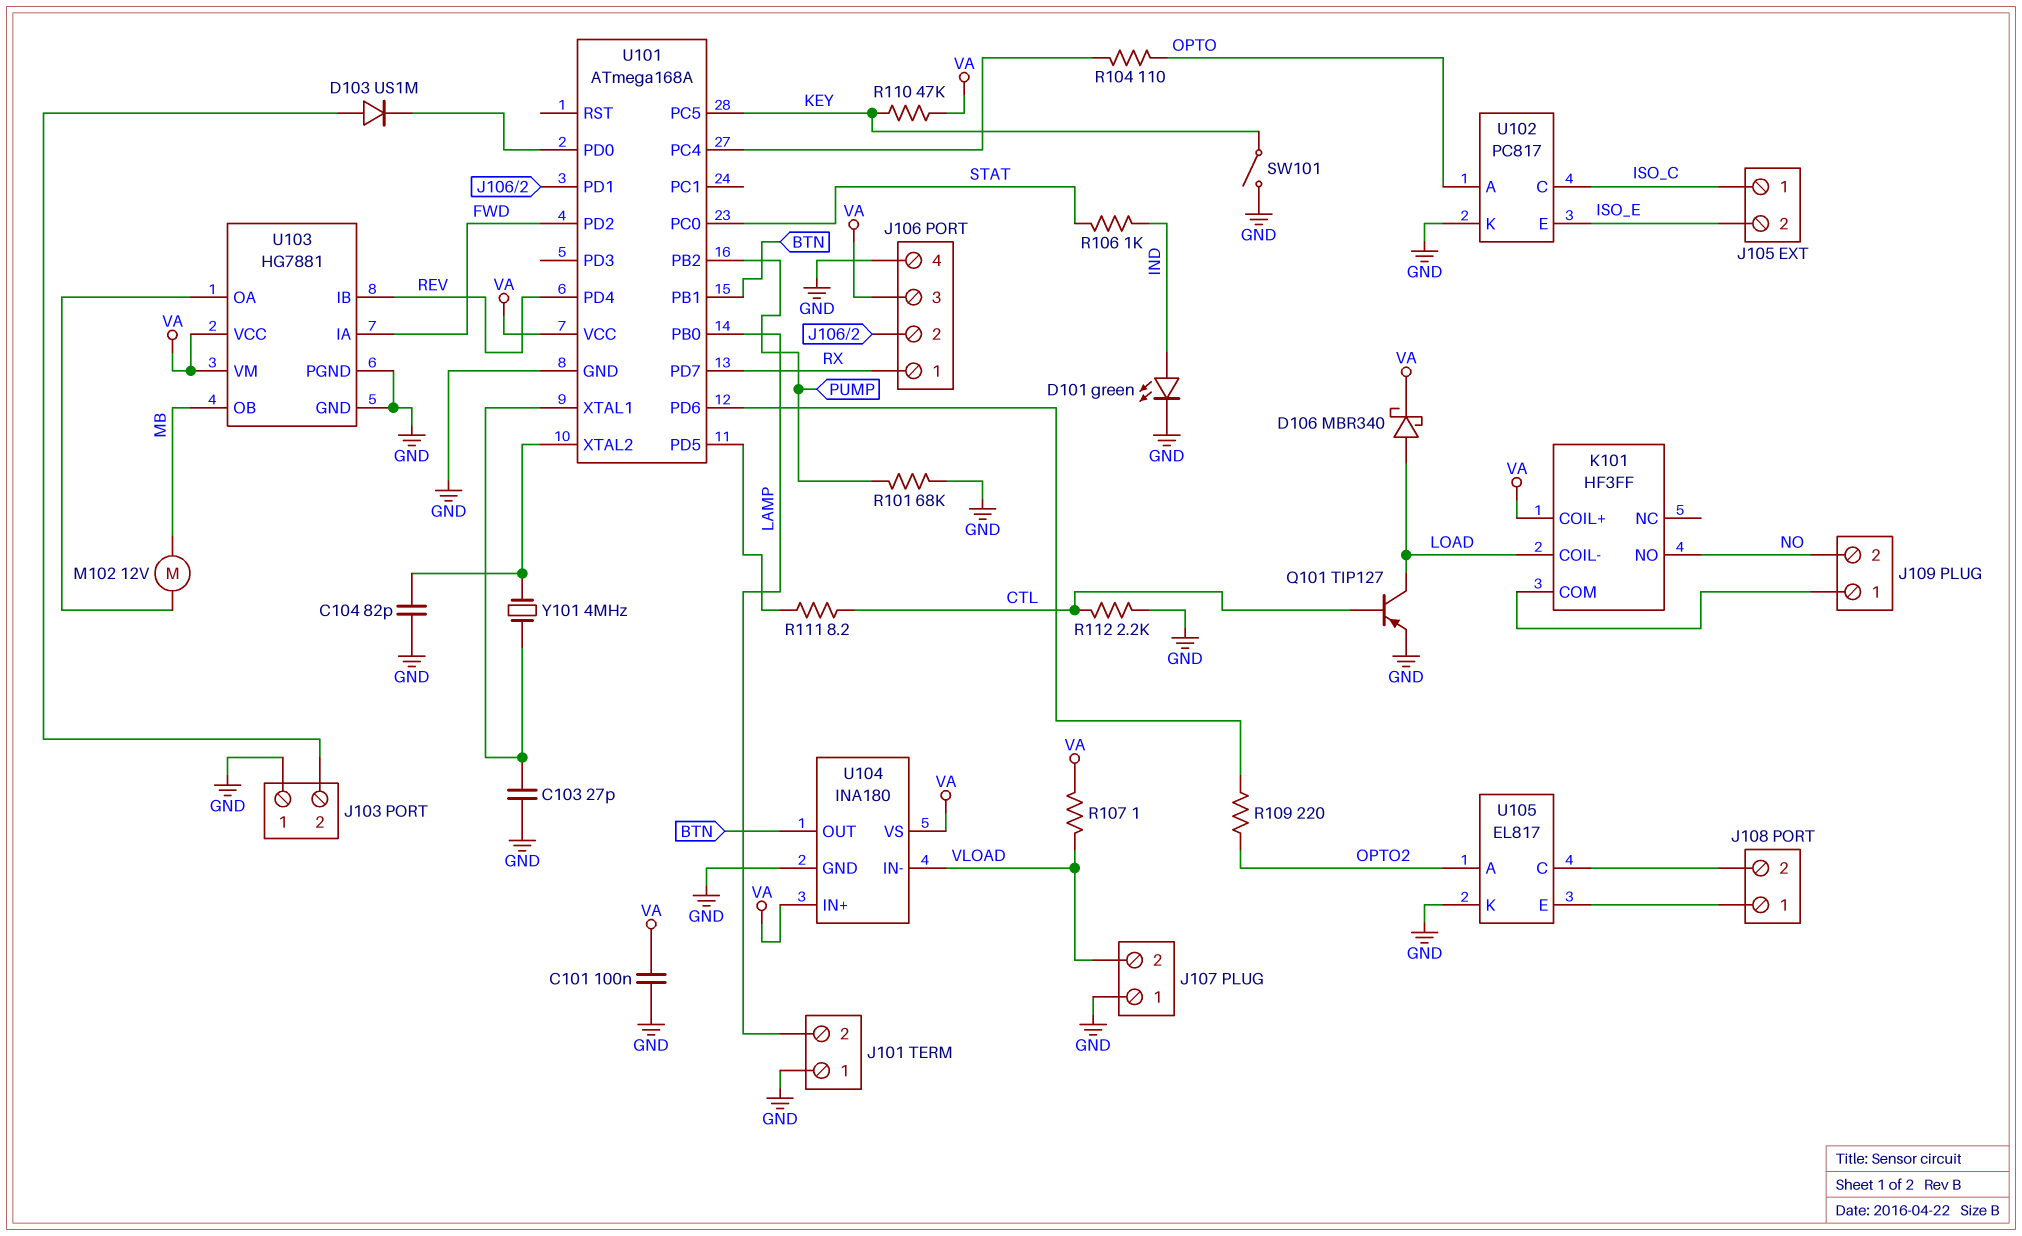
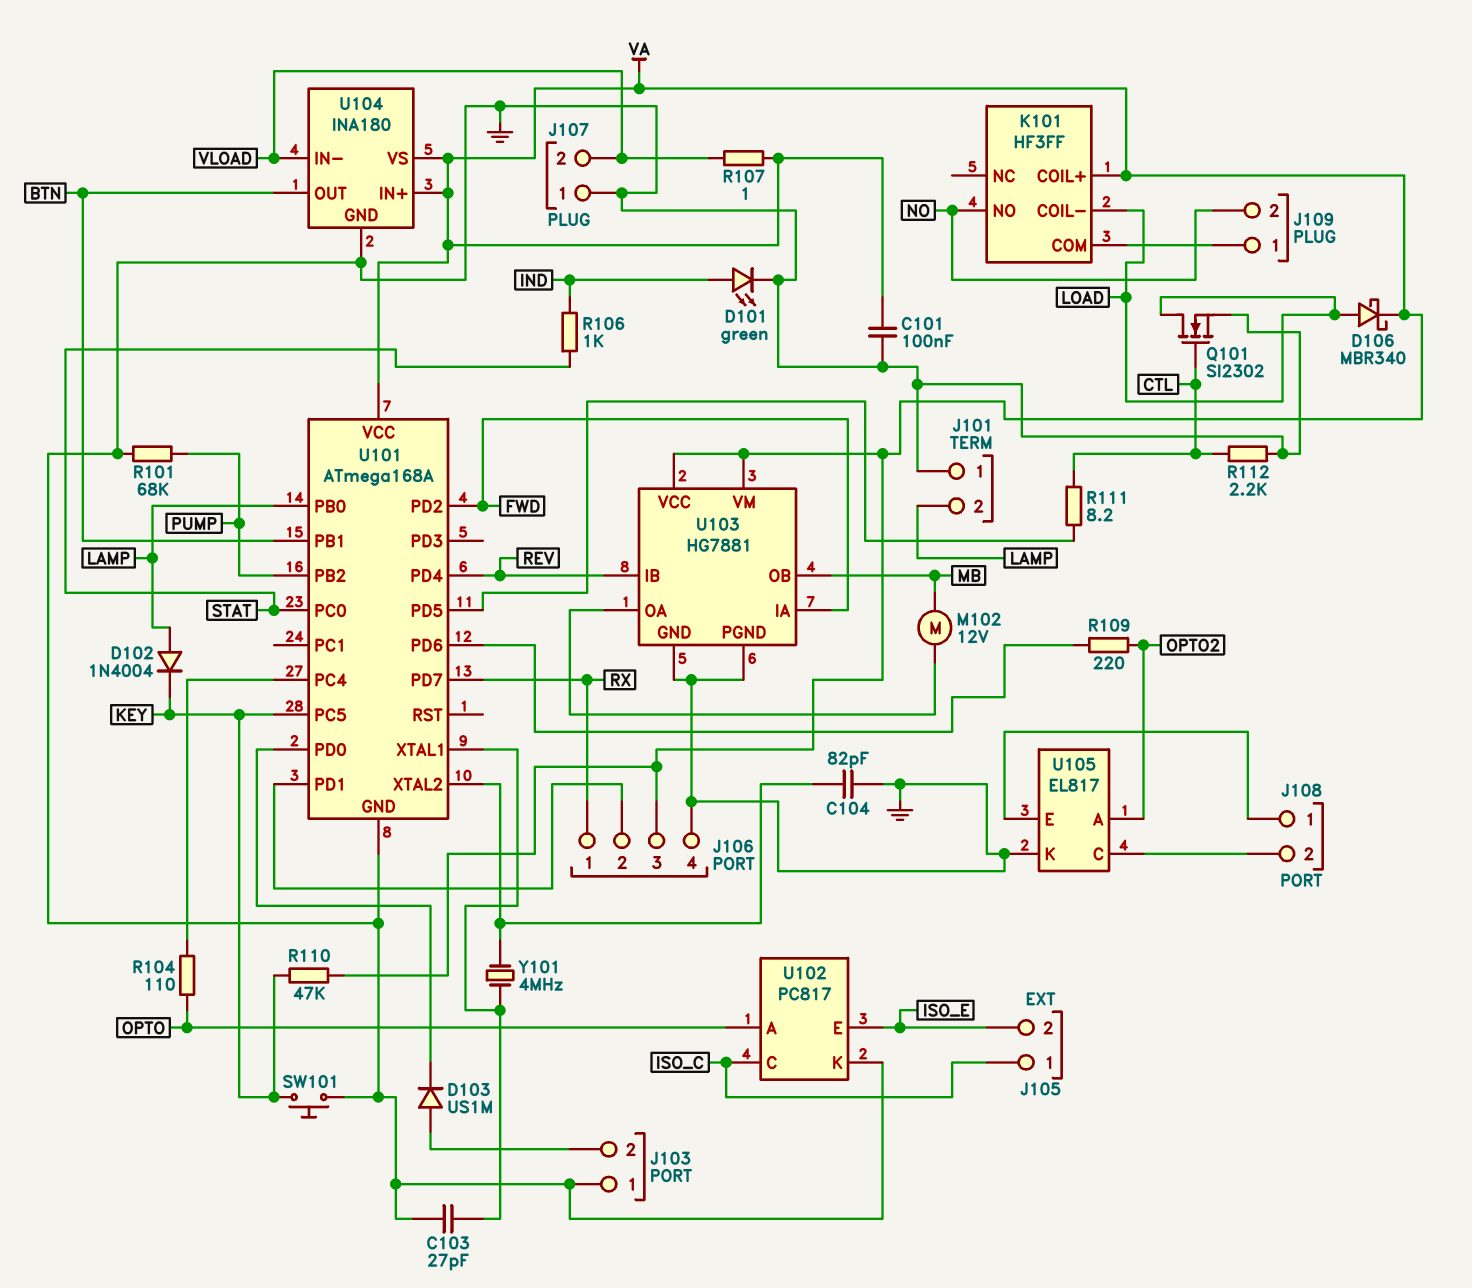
D102: none -> diode 1N4004 (A LAMP, K KEY)
Q101: PNP TIP127 (B CTL, C LOAD, E GND) -> NMOS SI2302 (G CTL, D LOAD, S GND)
SW101: switch (GND, KEY) -> button (GND, KEY)

